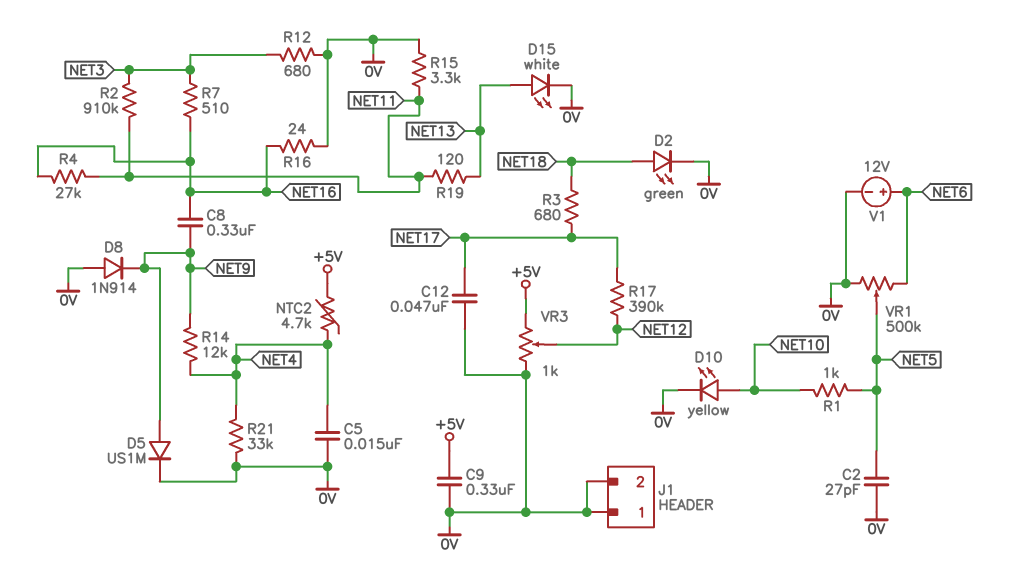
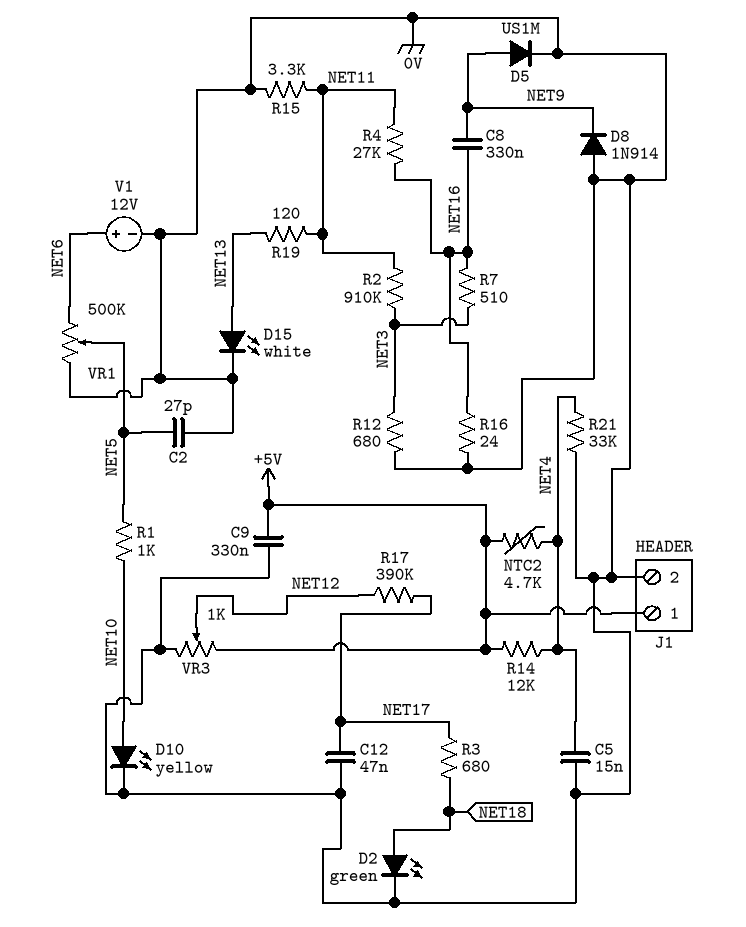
J1 pin 1: 0V -> +5V
R14: 12k (NET4, NET9) -> 12k (+5V, NET4)

